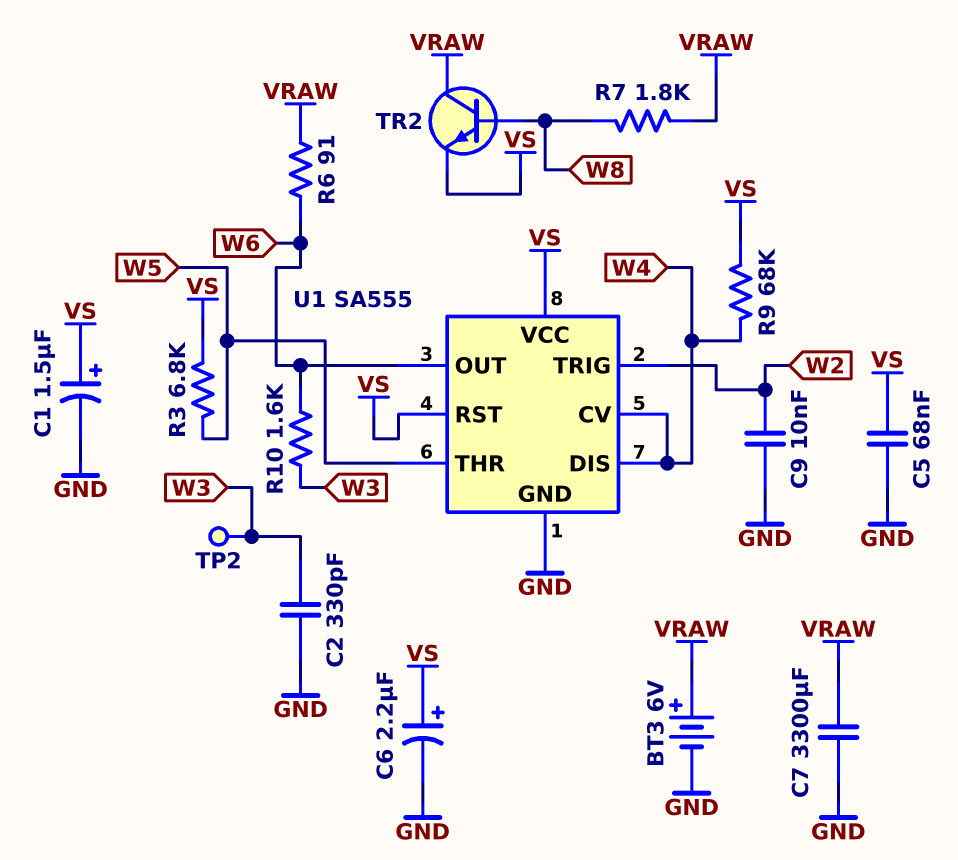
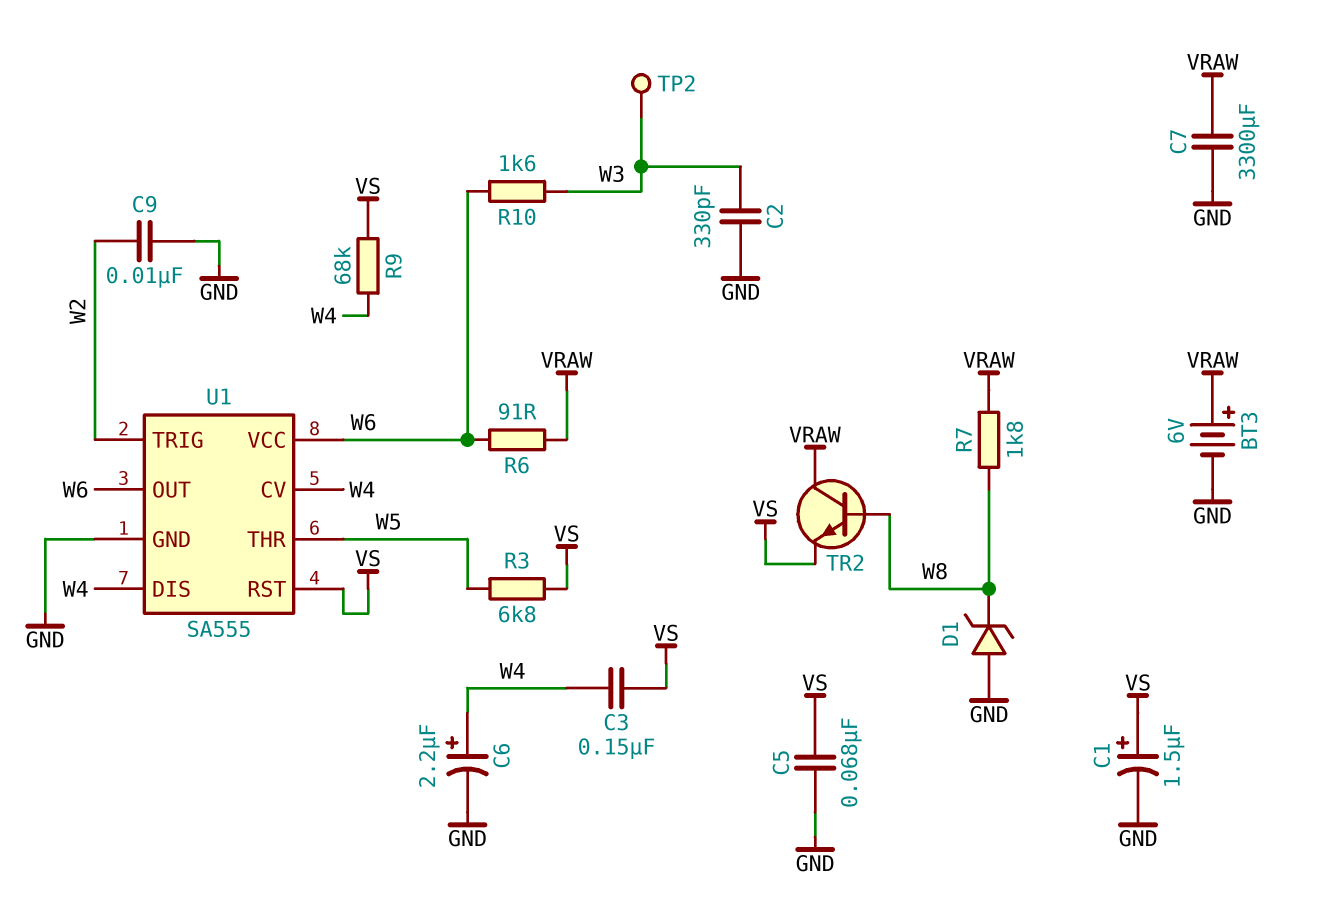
C3: none -> 150nF (VS, W4)
C6: 2.2uF (plus VS, minus GND) -> 2.2uF (plus W4, minus GND)
D1: none -> zener (A GND, K W8)
U1 pin VCC: VS -> W6

